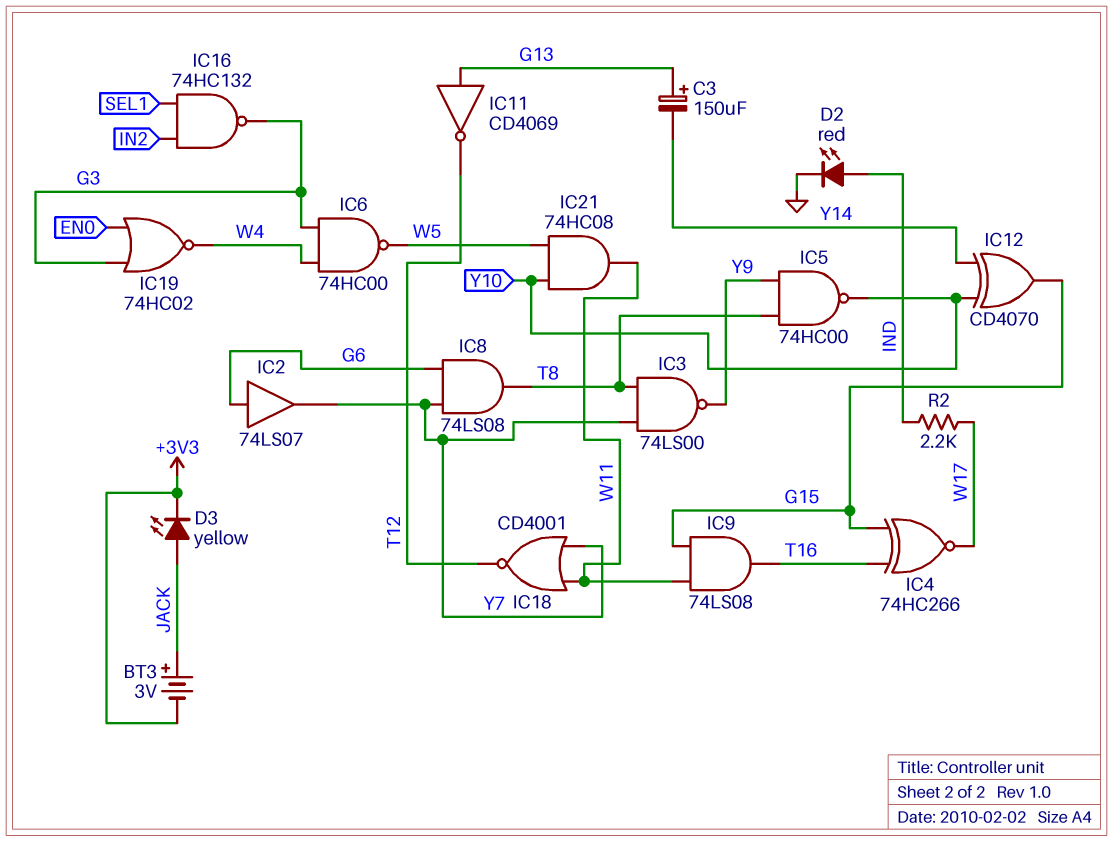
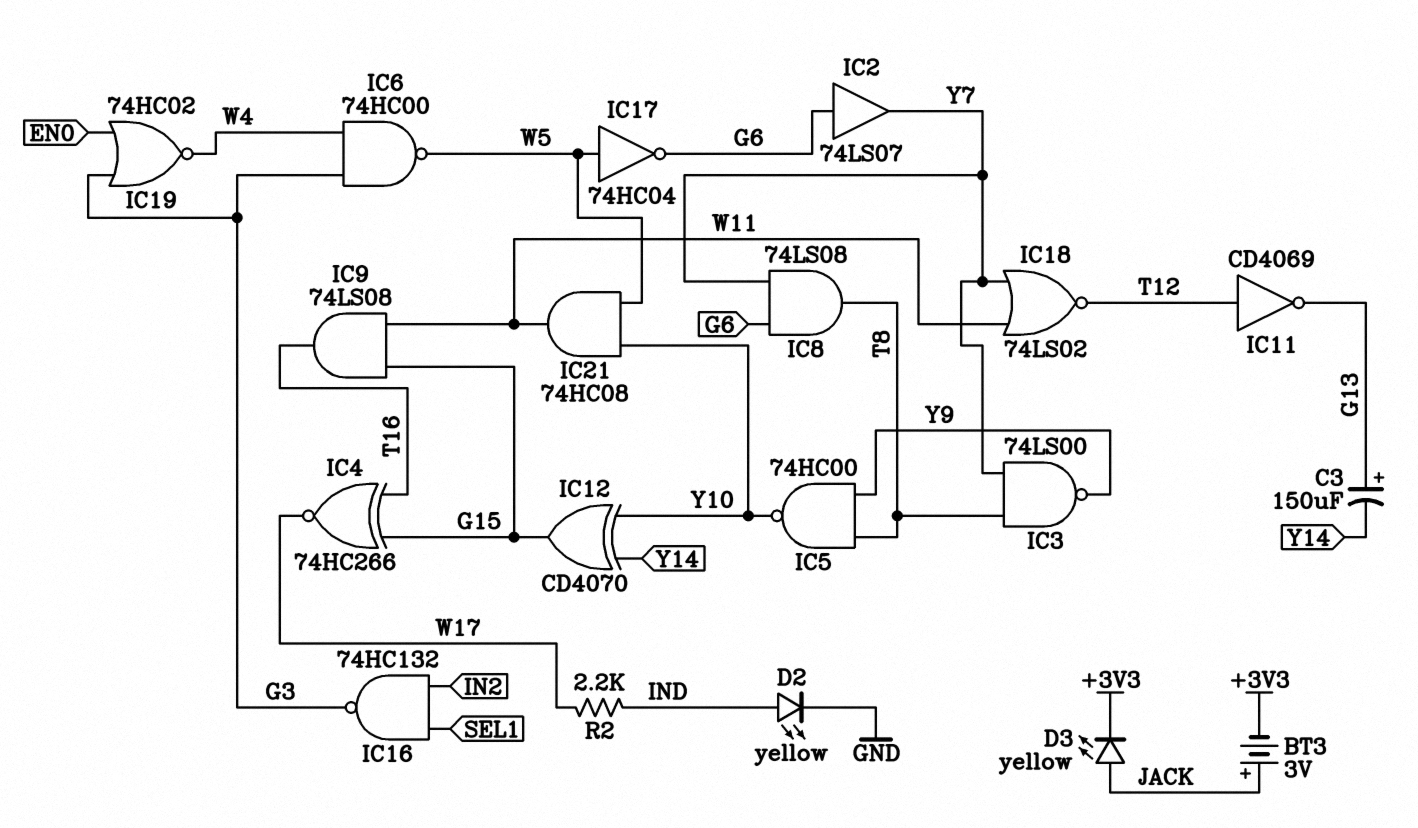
D2: LED red (A IND, K GND) -> LED yellow (A IND, K GND)
IC11: NOT CD4069 (in G13, out T12) -> NOT CD4069 (in T12, out G13)
IC17: none -> NOT 74HC04 (in W5, out G6)
IC18: NOR CD4001 (in W11, in Y7, out T12) -> NOR 74LS02 (in W11, in Y7, out T12)

